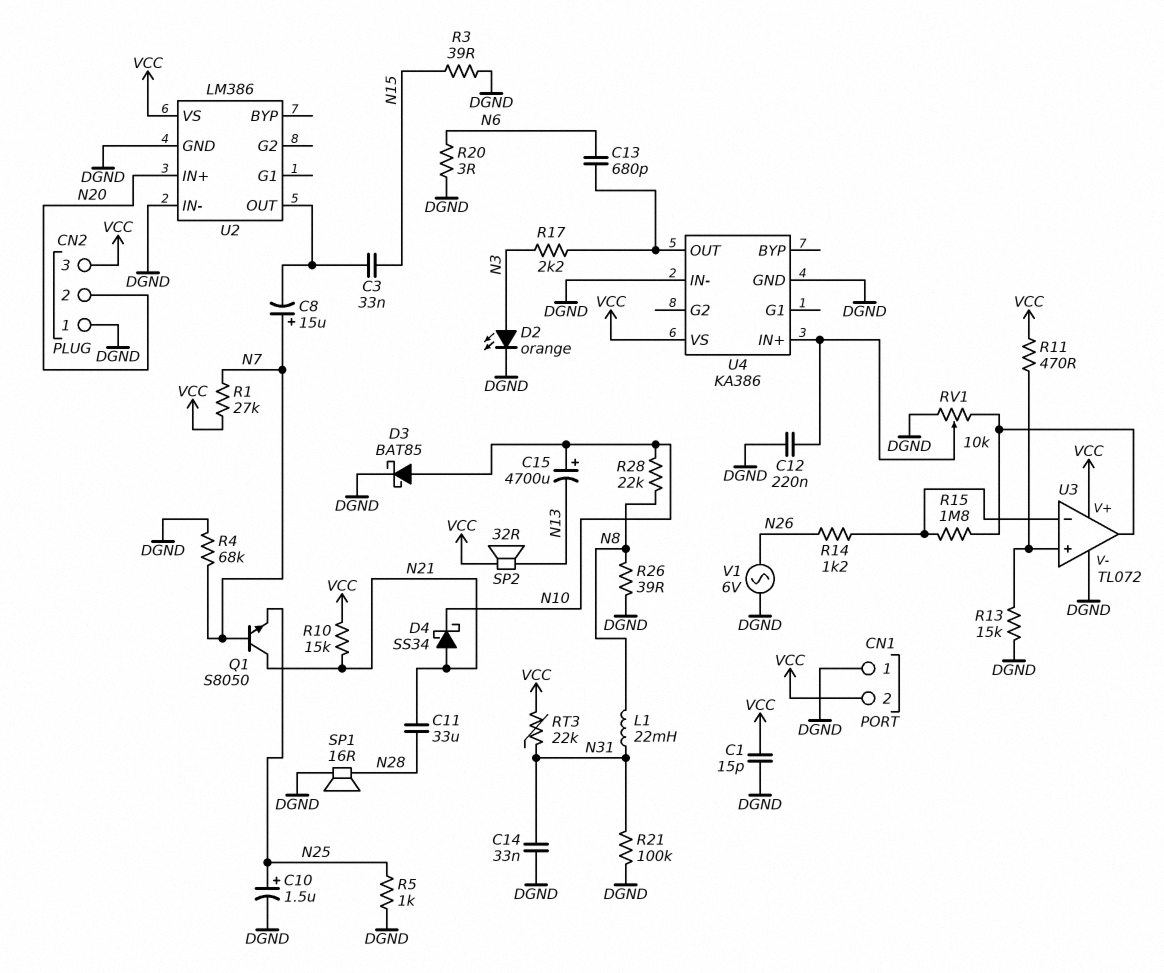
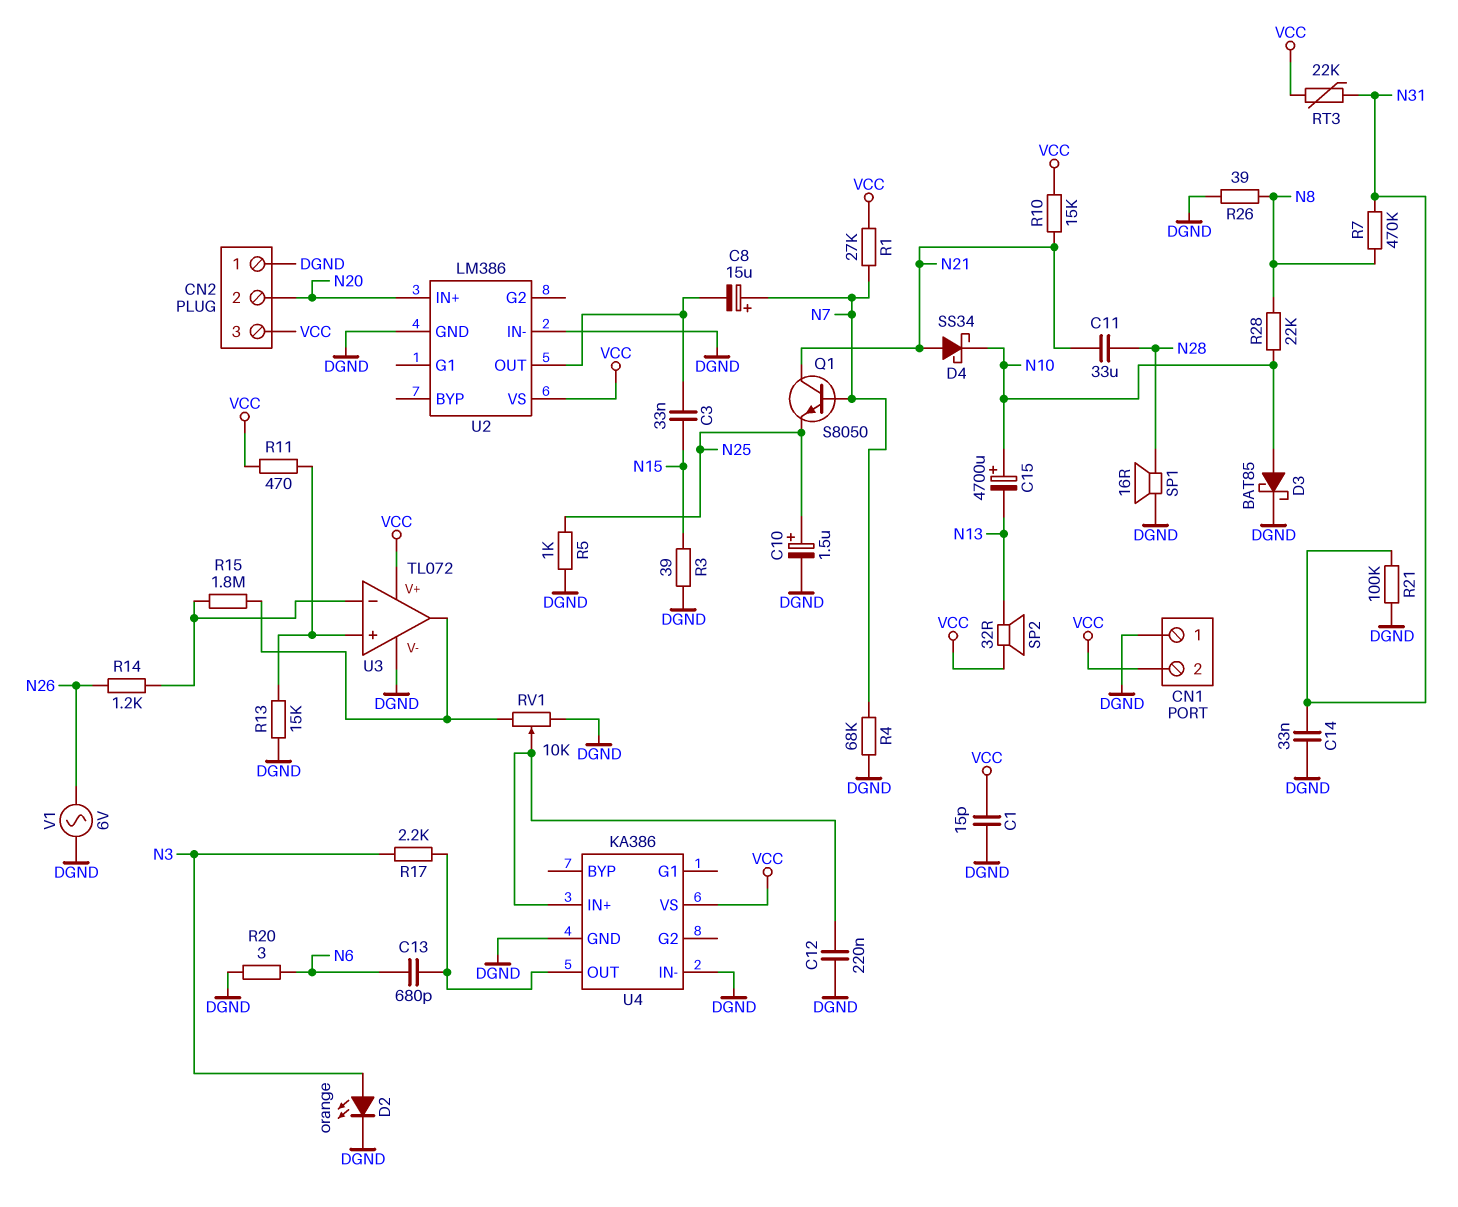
L1: 22mH (N8, N31) -> none
R7: none -> 470k (N8, N31)

